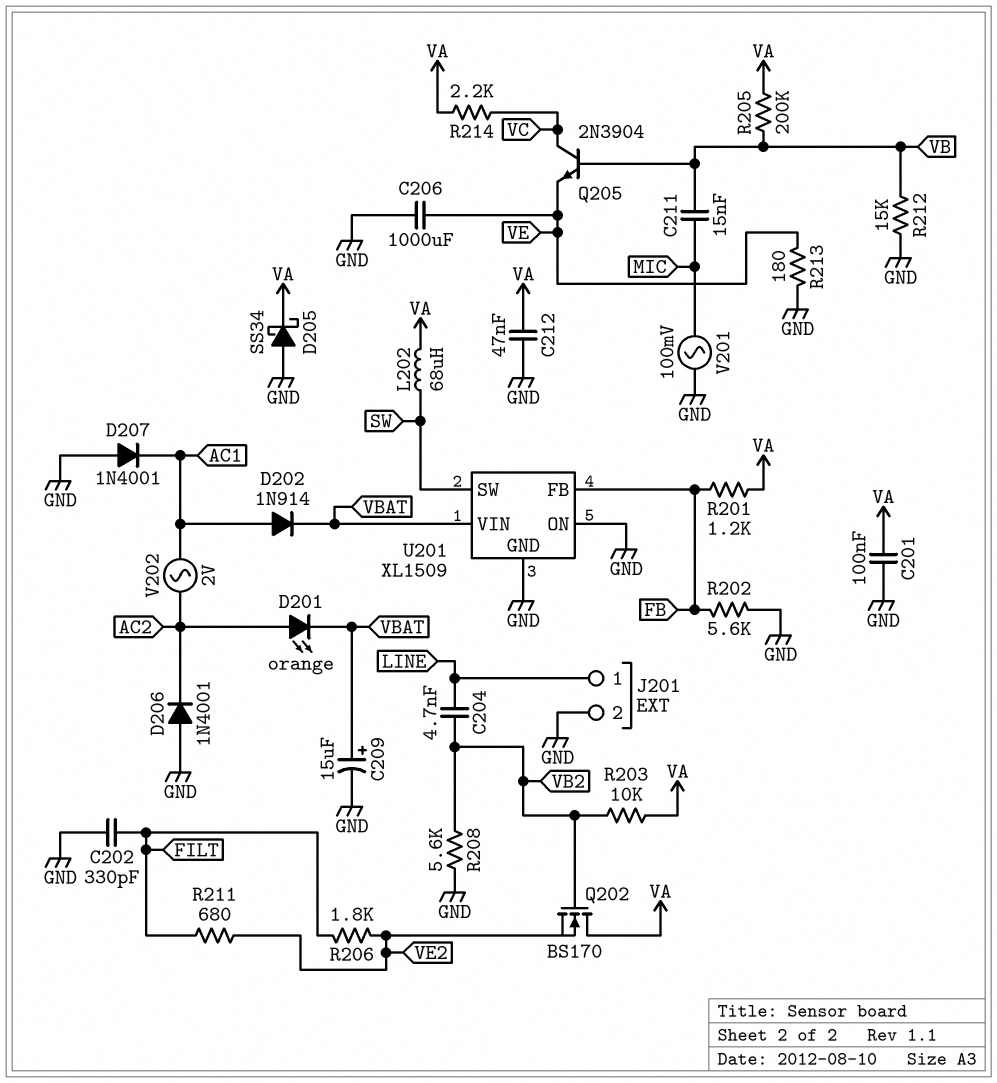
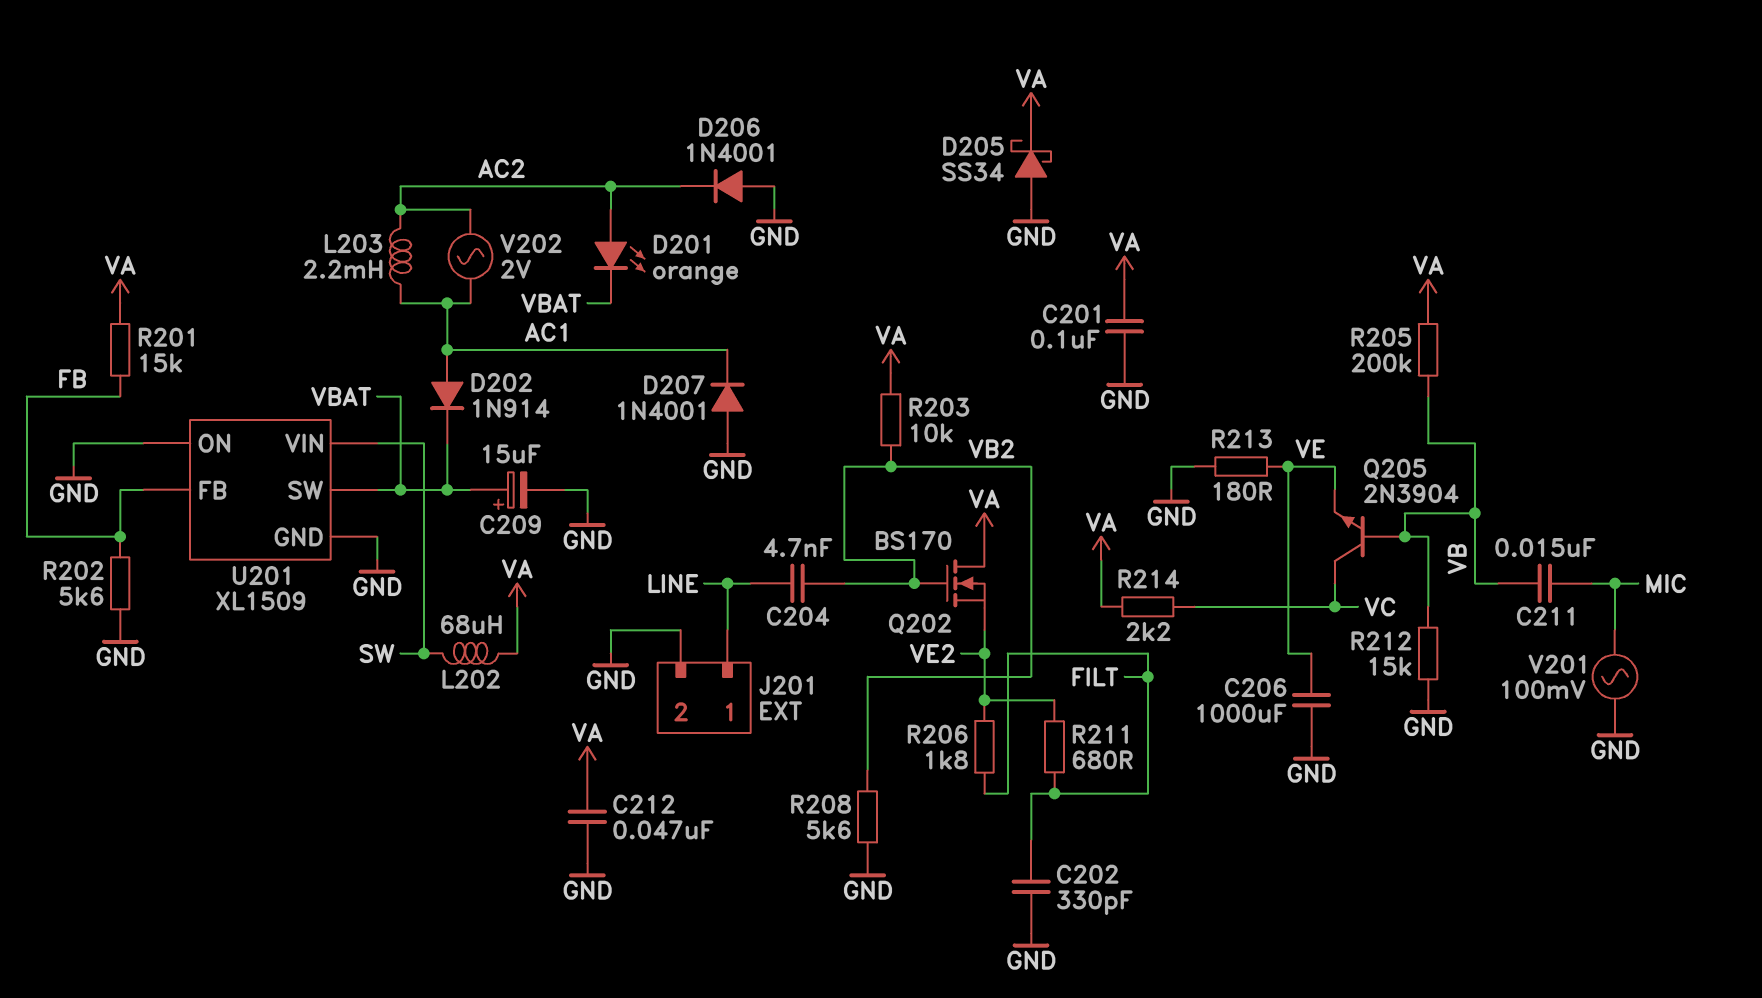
L203: none -> 2.2mH (AC1, AC2)
R201: 1.2k (FB, VA) -> 15k (FB, VA)
U201 pin SW: SW -> VBAT
U201 pin VIN: VBAT -> SW

